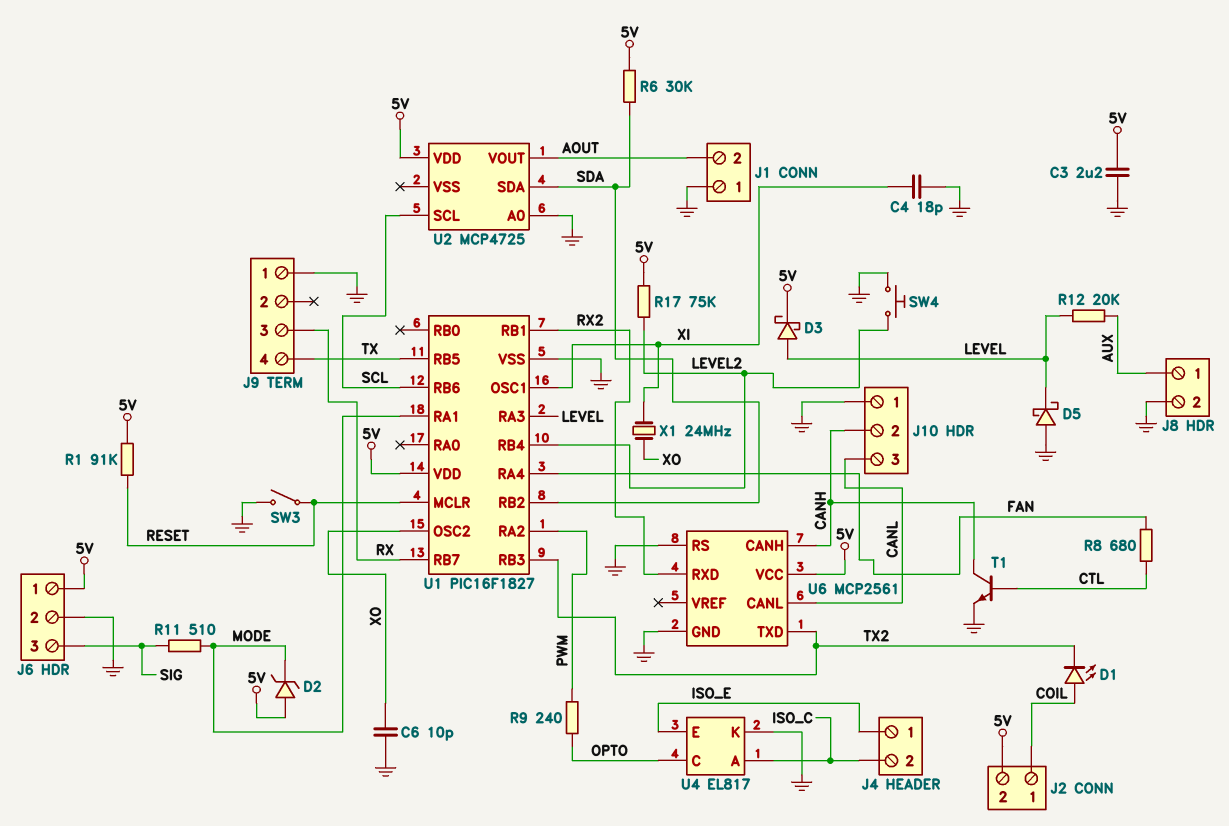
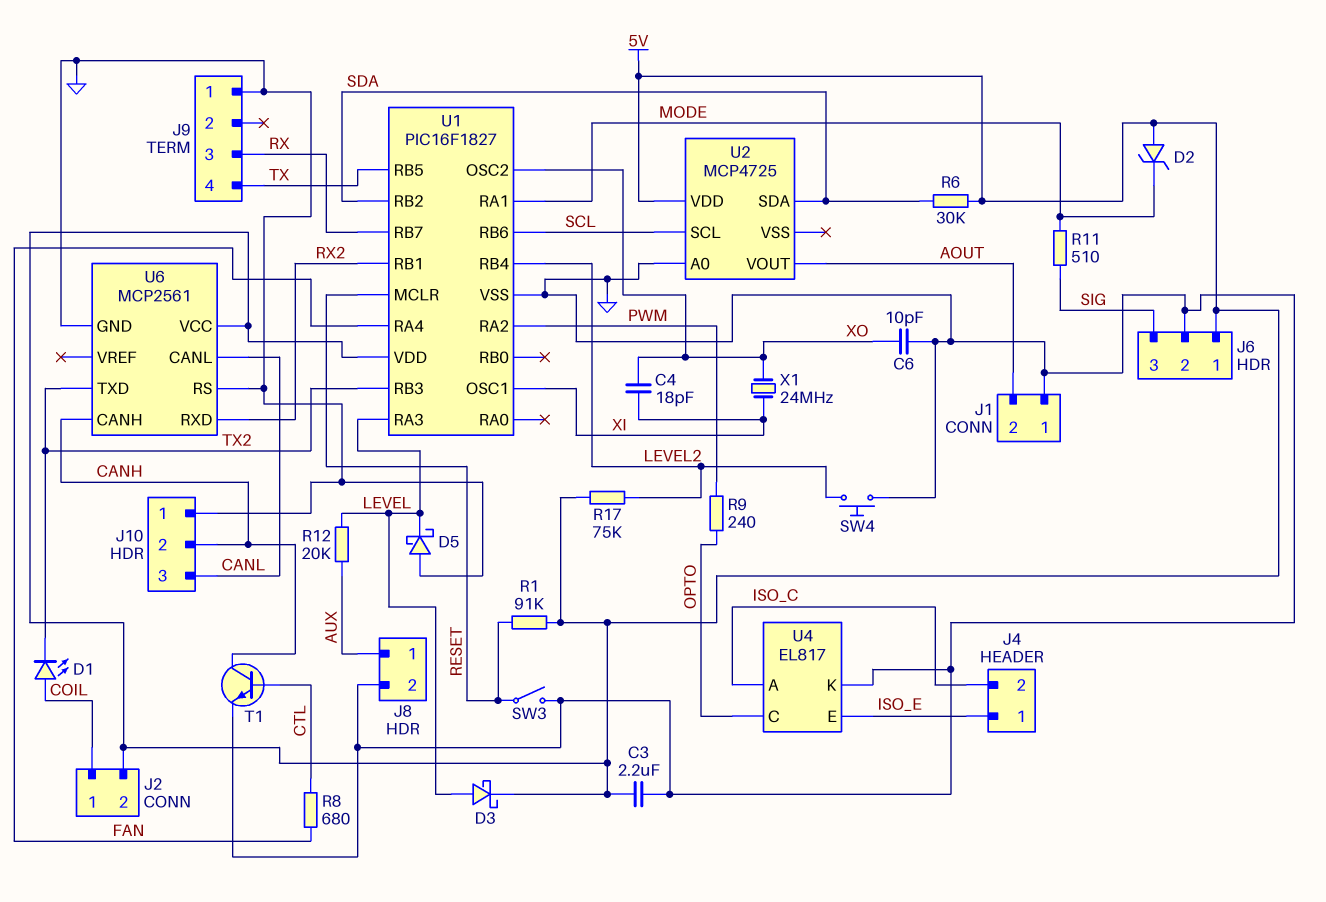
C4: 18pF (GND, XI) -> 18pF (XI, XO)

